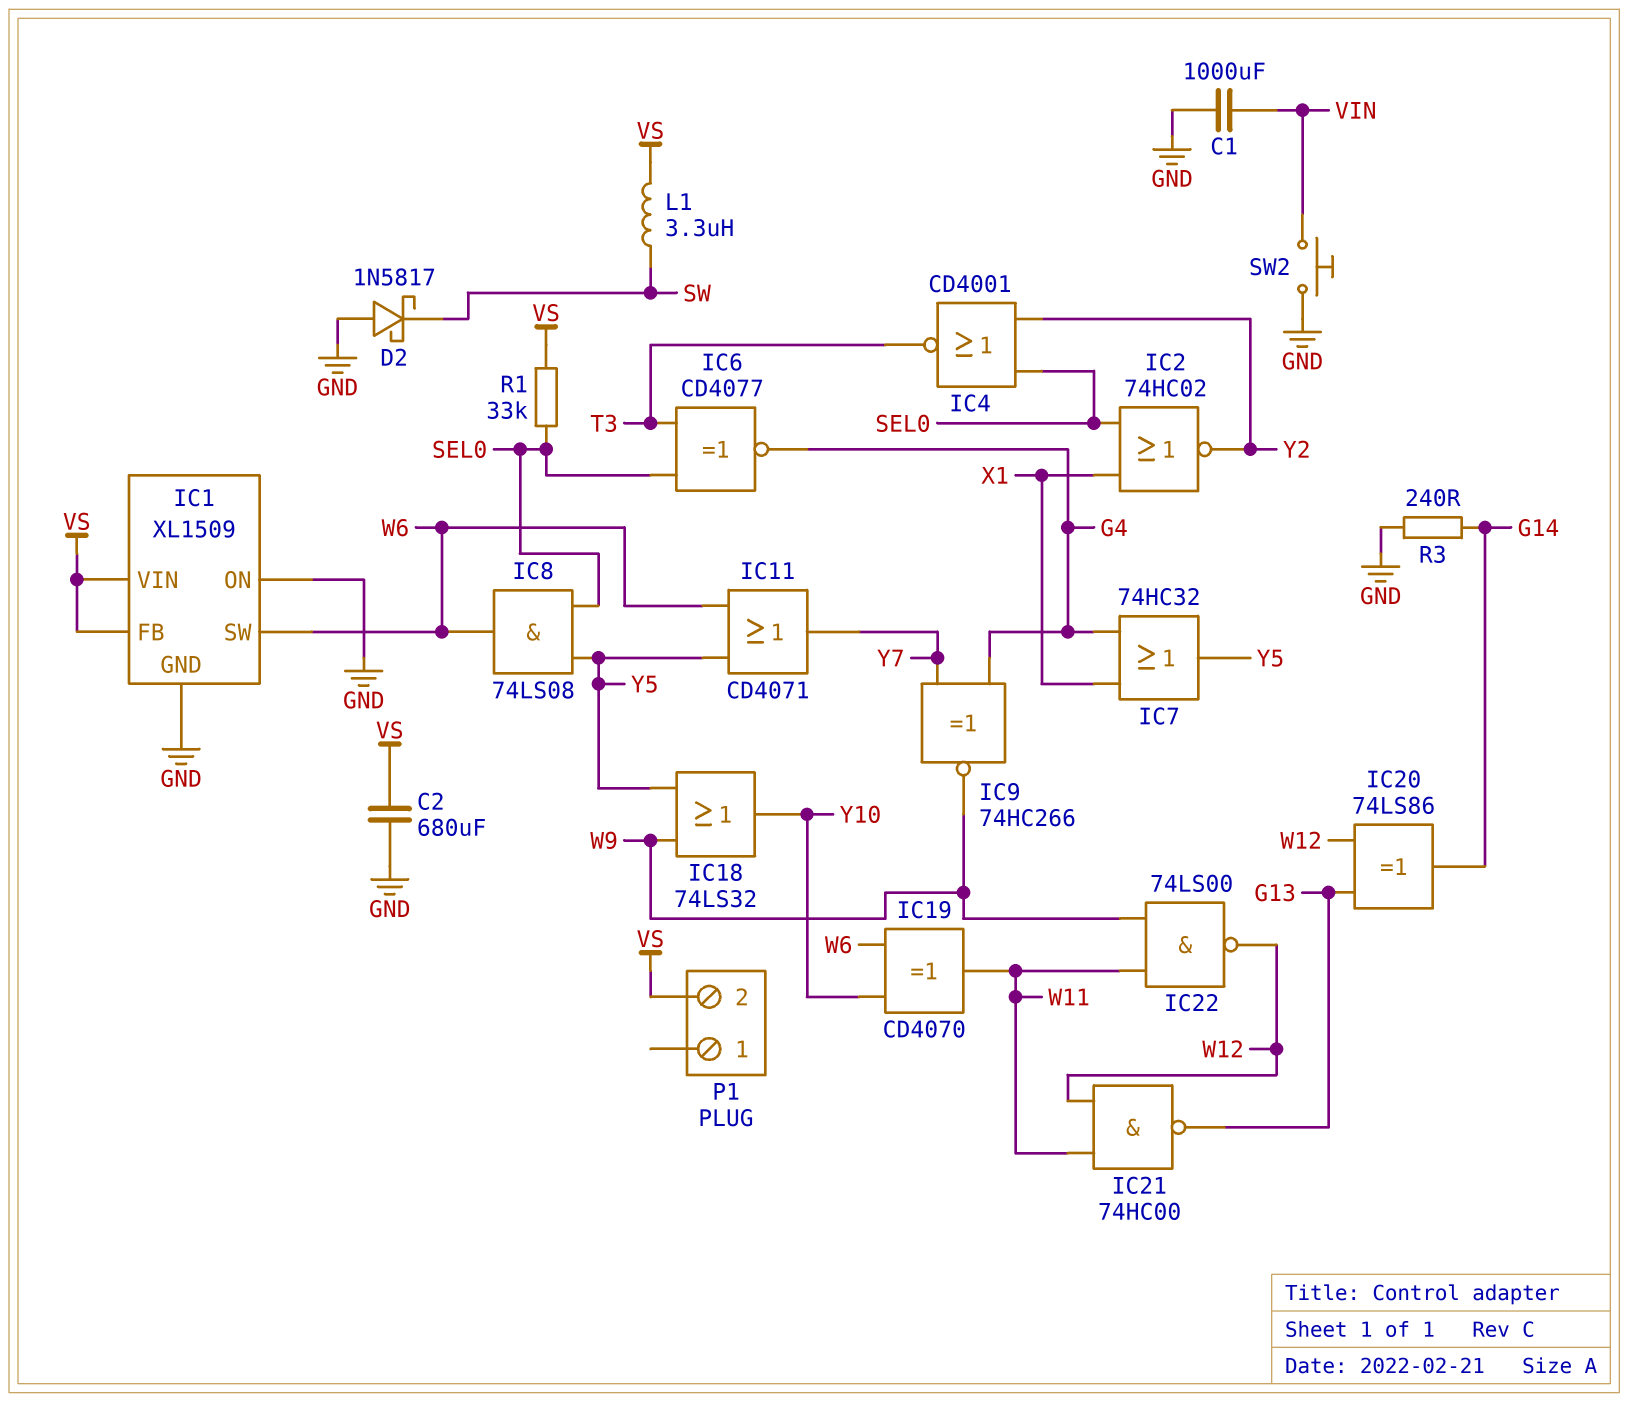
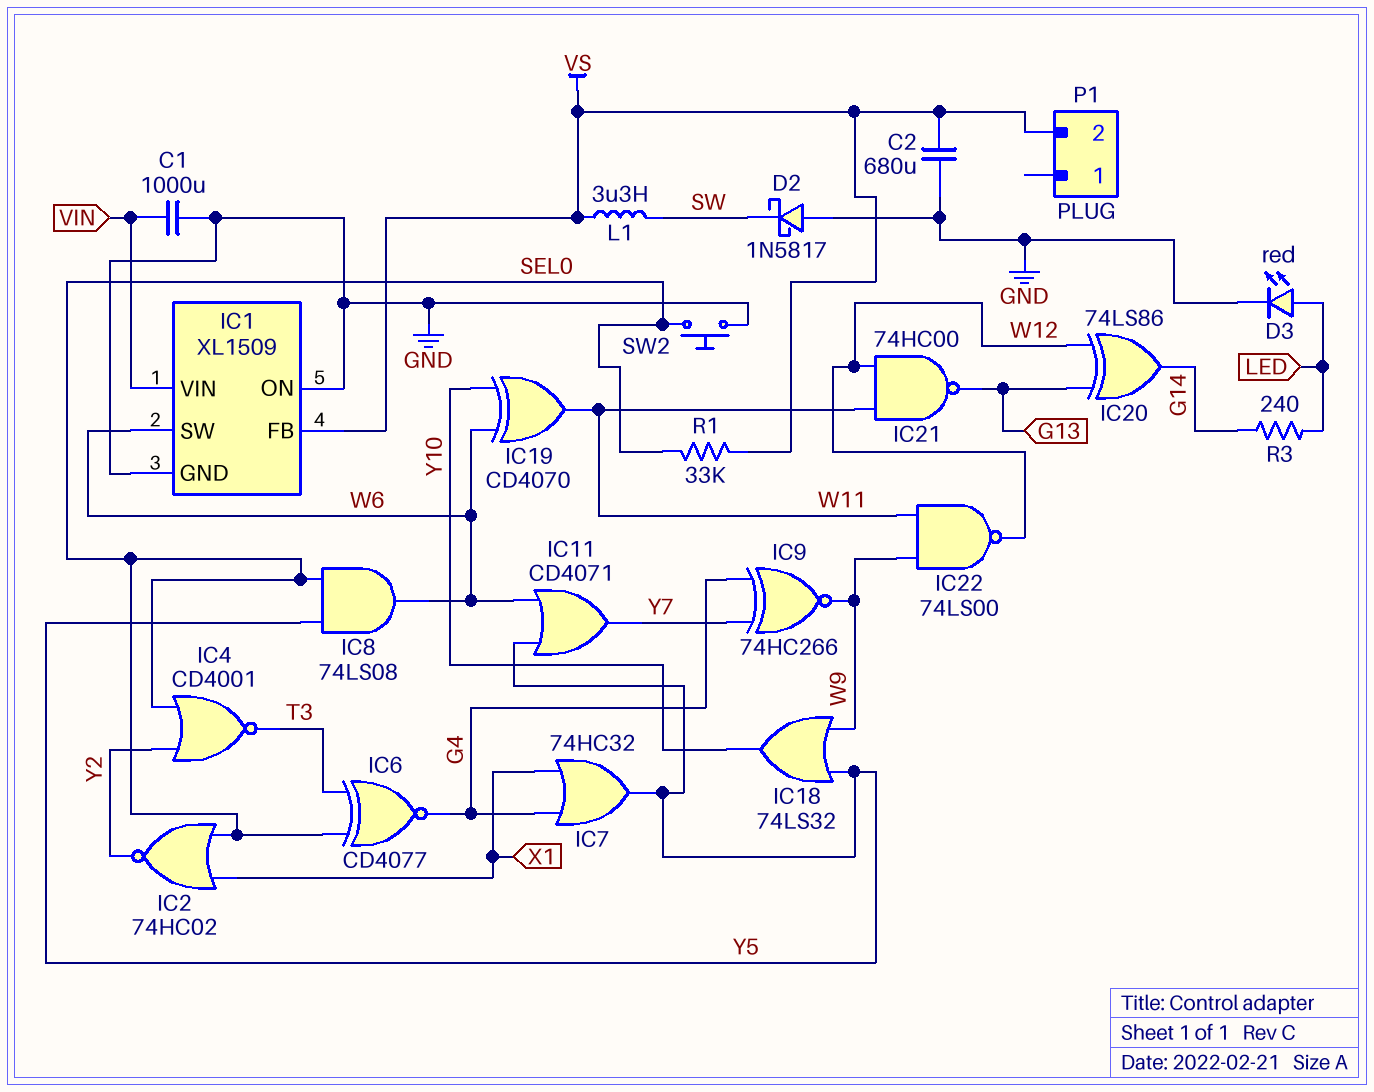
D3: none -> LED red (A LED, K GND)
IC1 pin VIN: VS -> VIN
R3: 240 (G14, GND) -> 240 (G14, LED)
SW2: button (GND, VIN) -> button (GND, SEL0)

